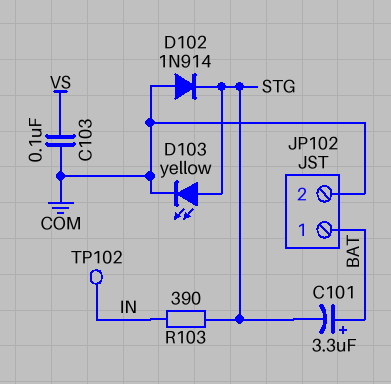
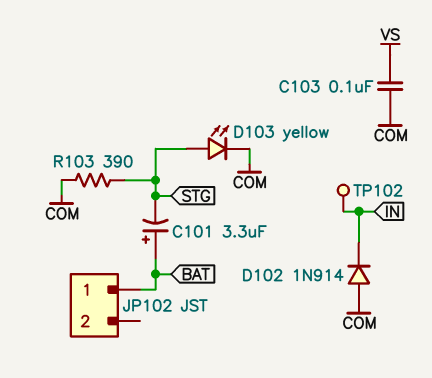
D102: diode 1N914 (A COM, K STG) -> diode 1N914 (A COM, K IN)
JP102 pin 2: COM -> none
R103: 390 (IN, STG) -> 390 (COM, STG)

